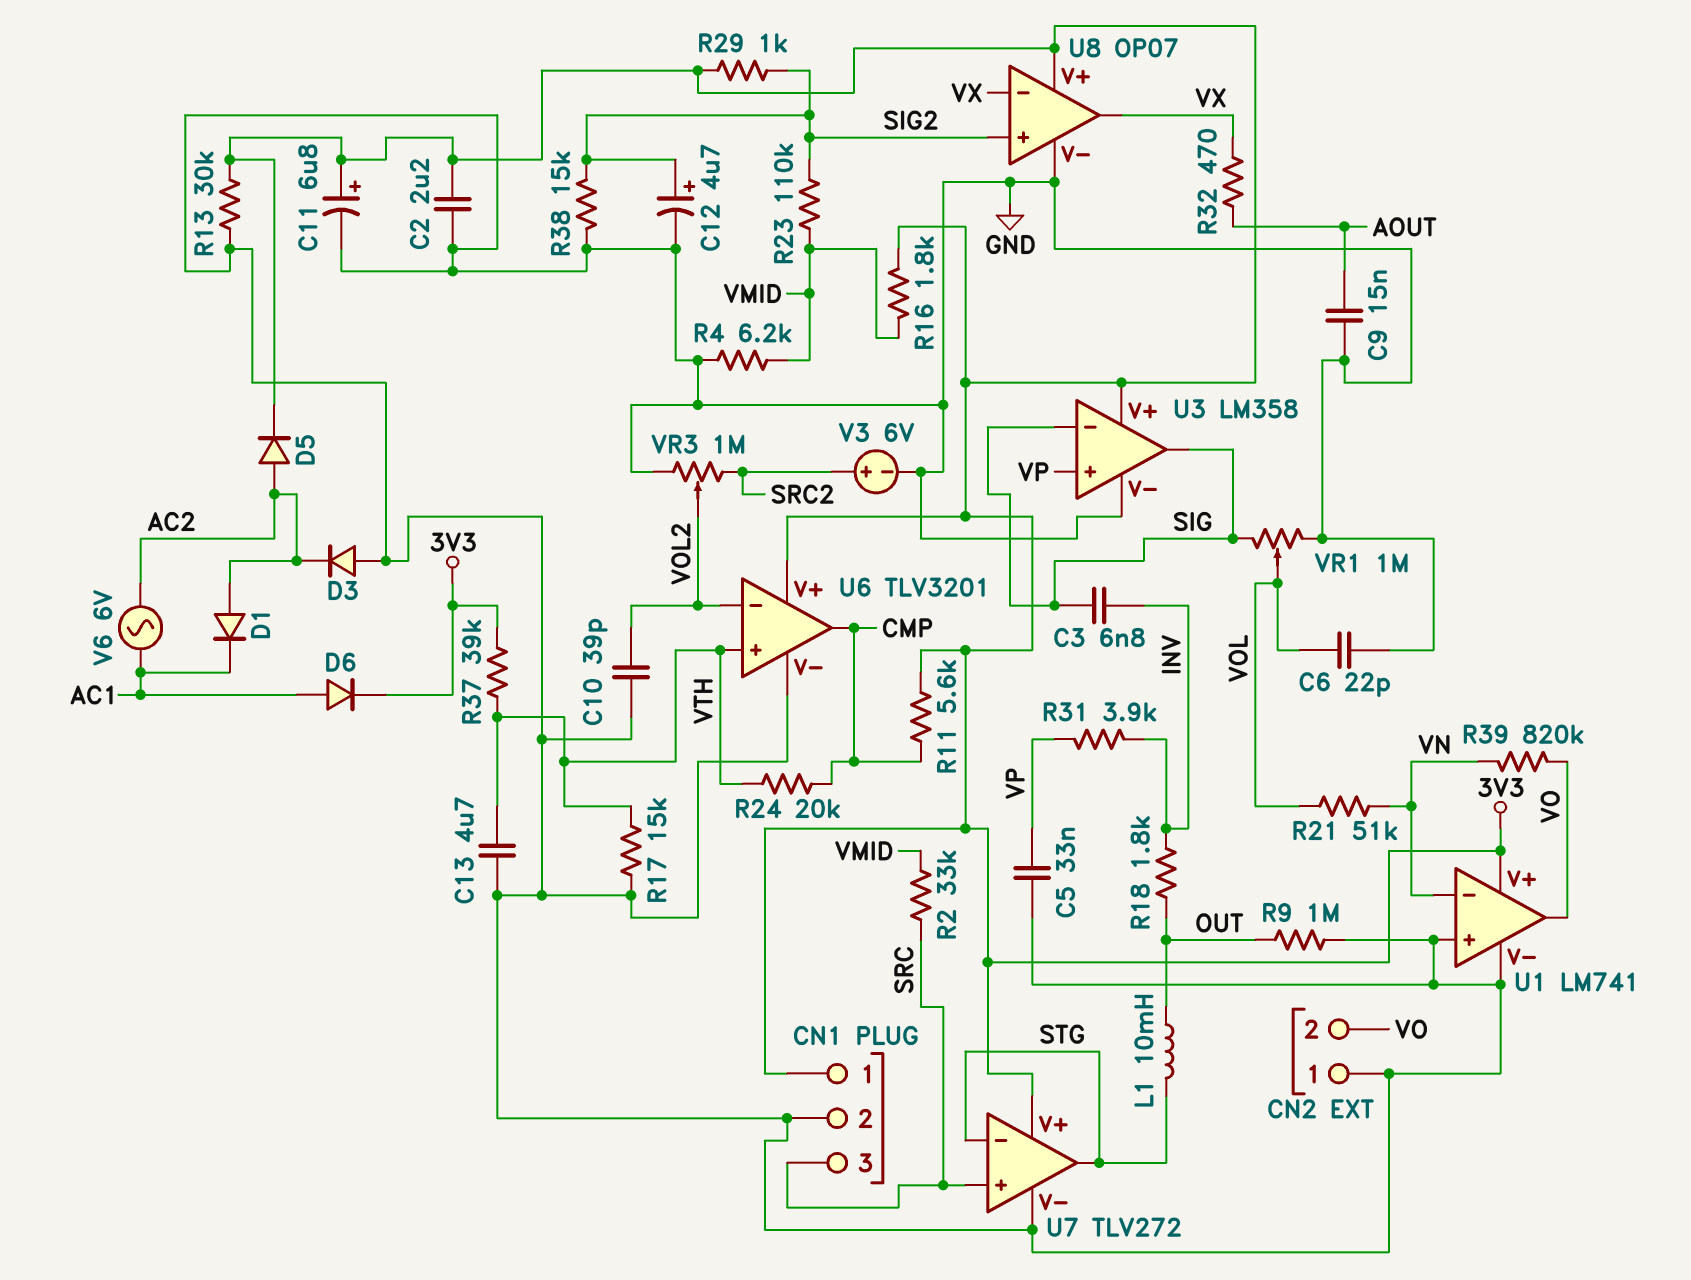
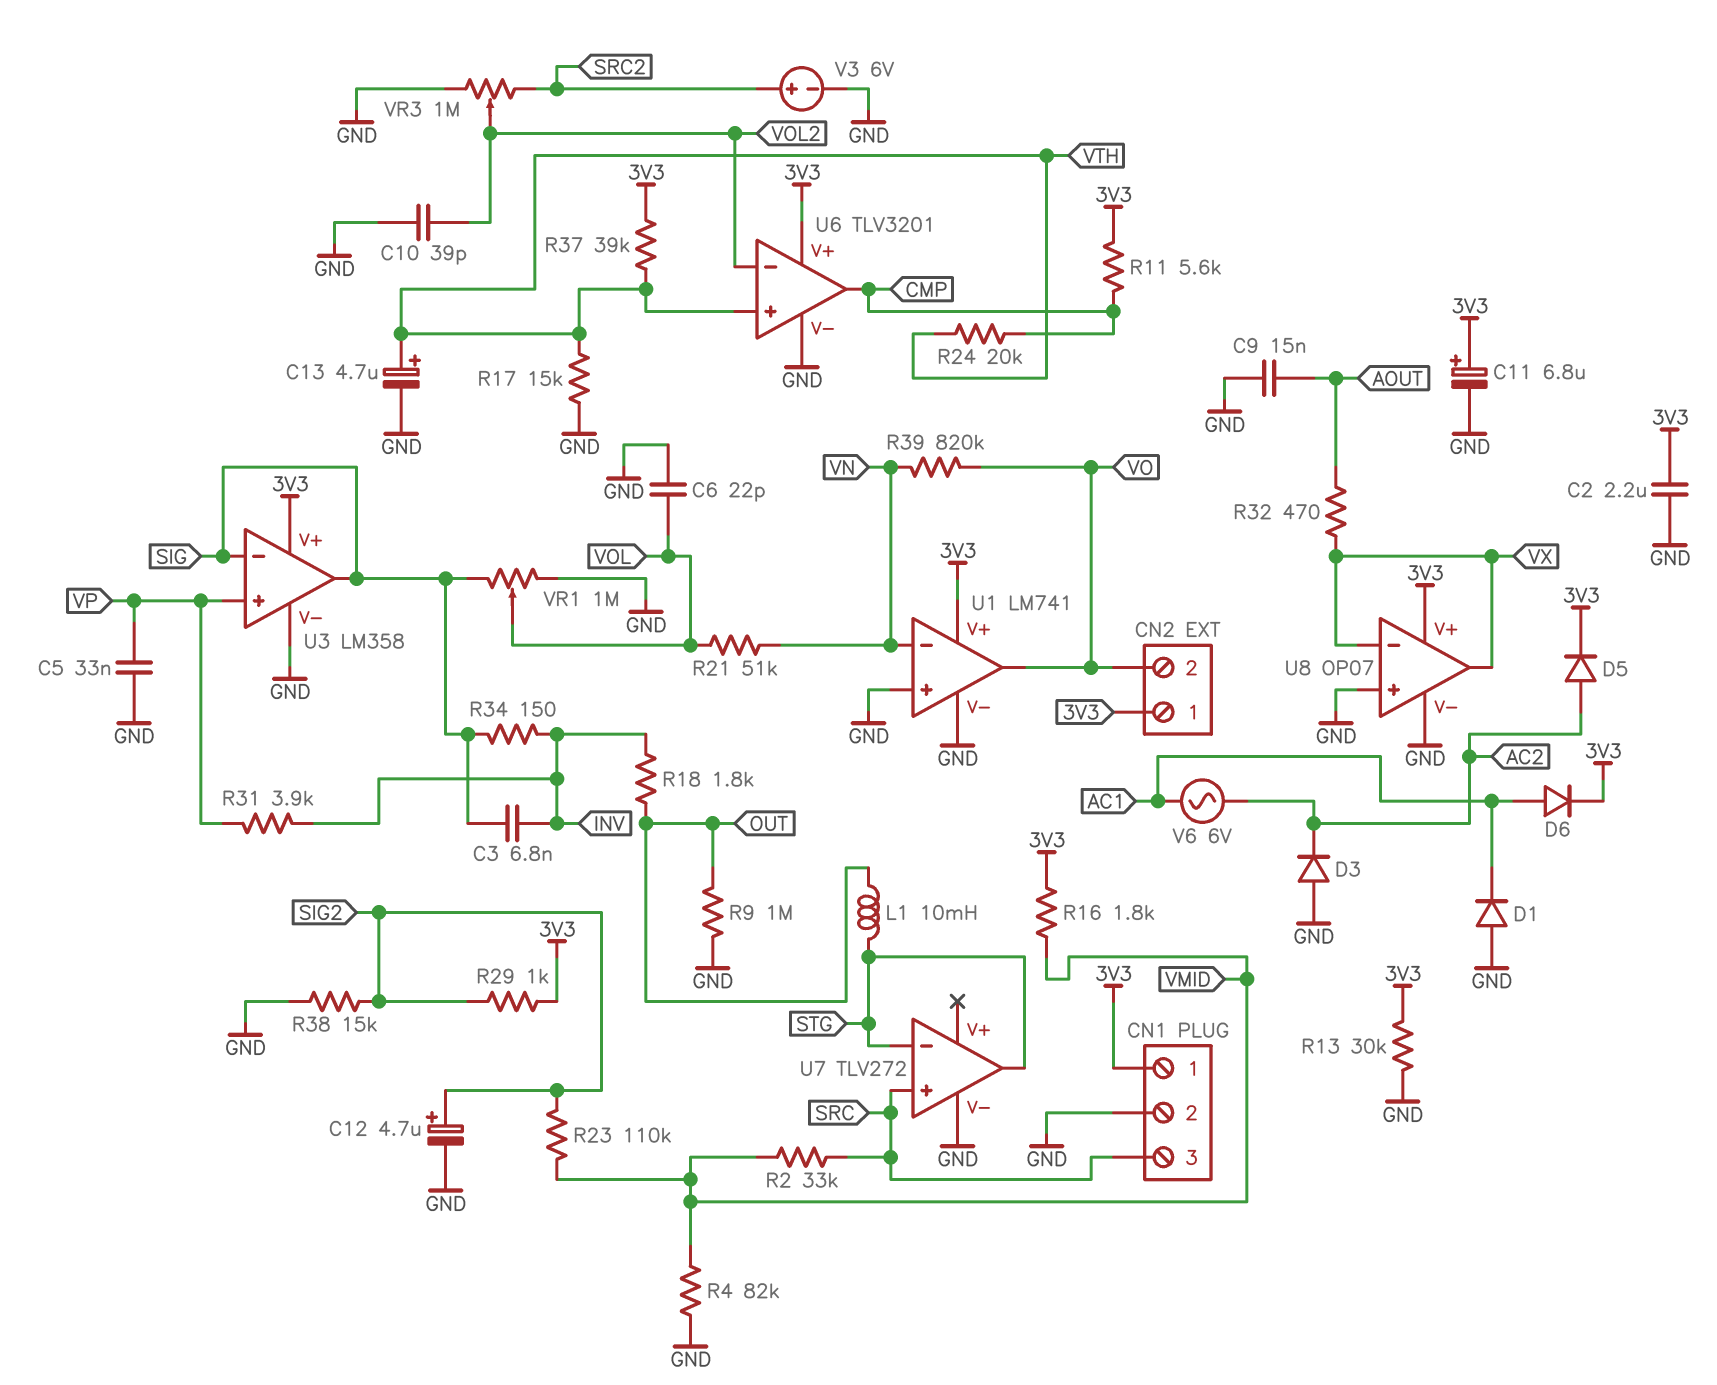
C13: 4.7uF (GND, VTH) -> 4.7uF (plus VTH, minus GND)
CN2 pin 1: GND -> 3V3
D1: diode (A AC2, K AC1) -> diode (A GND, K AC1)
R4: 6.2k (GND, VMID) -> 82k (GND, VMID)
R34: none -> 150 (INV, SIG)
U7 pin V+: 3V3 -> none
U8 pin in+: SIG2 -> GND

